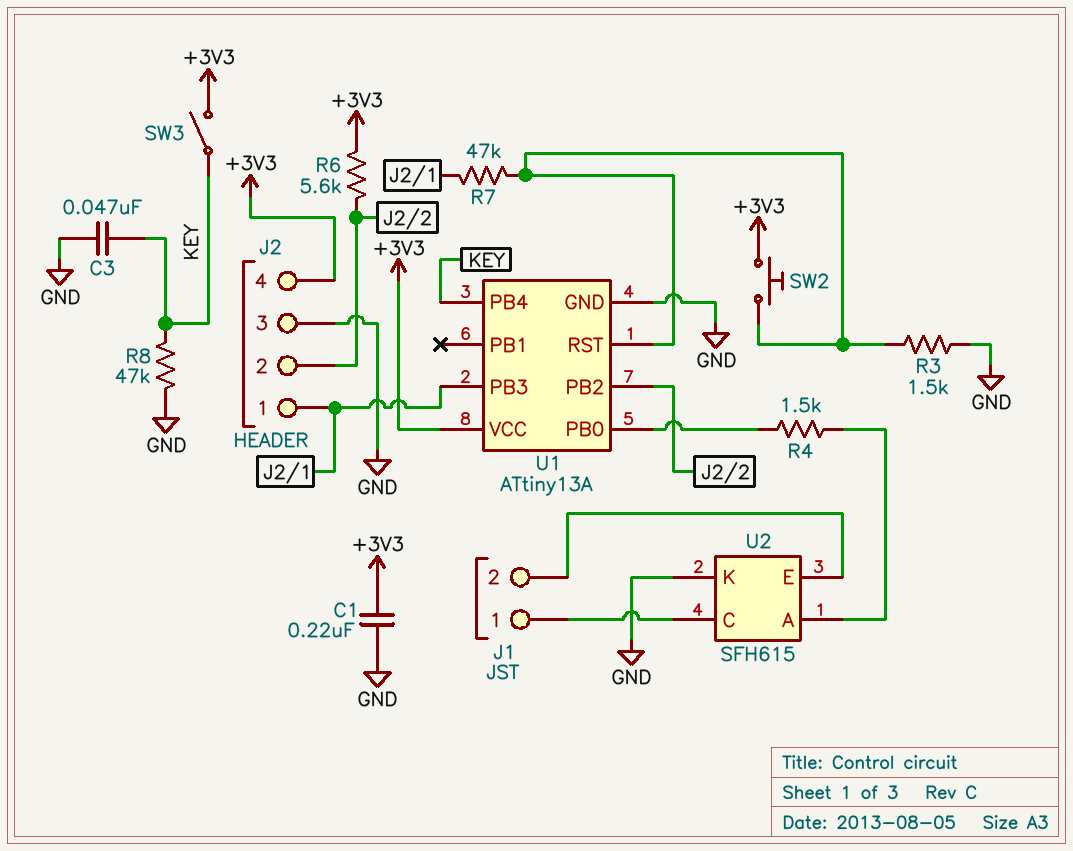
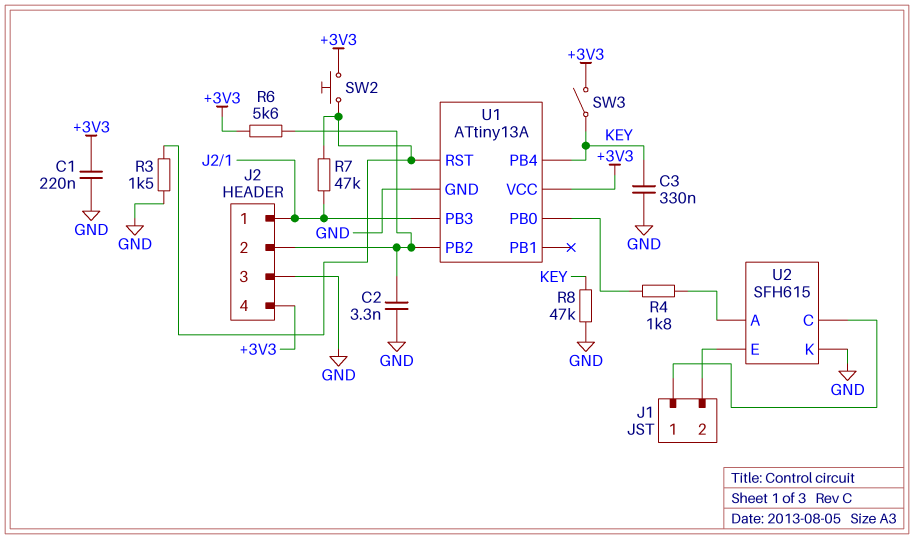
C2: none -> 3.3nF (GND, J2/2)
C3: 47nF (GND, KEY) -> 330nF (GND, KEY)
R4: 1.5k (U1/PB0, U2/A) -> 1.8k (U1/PB0, U2/A)

